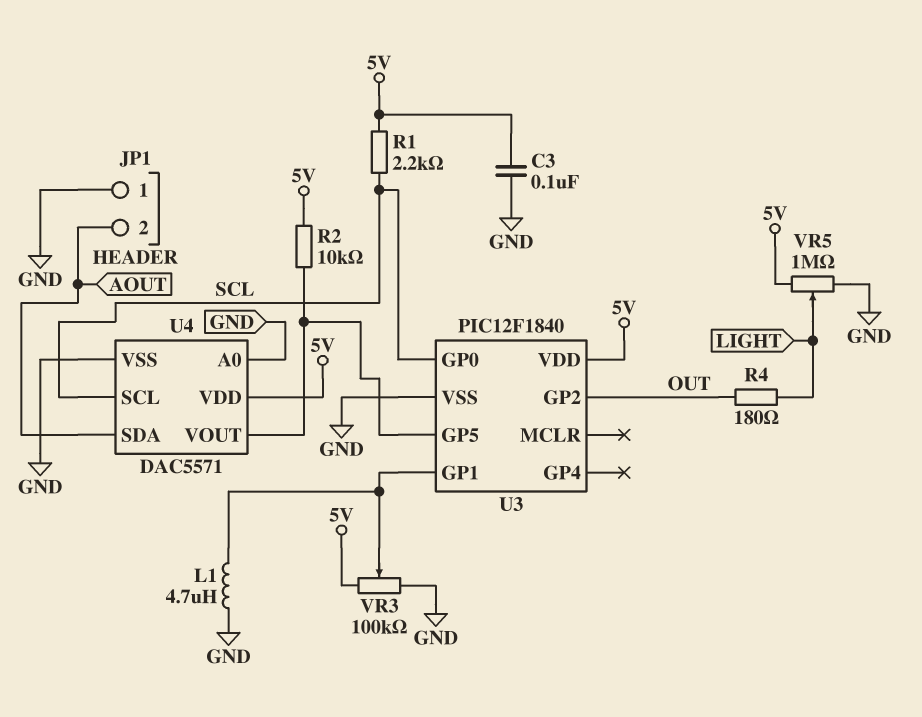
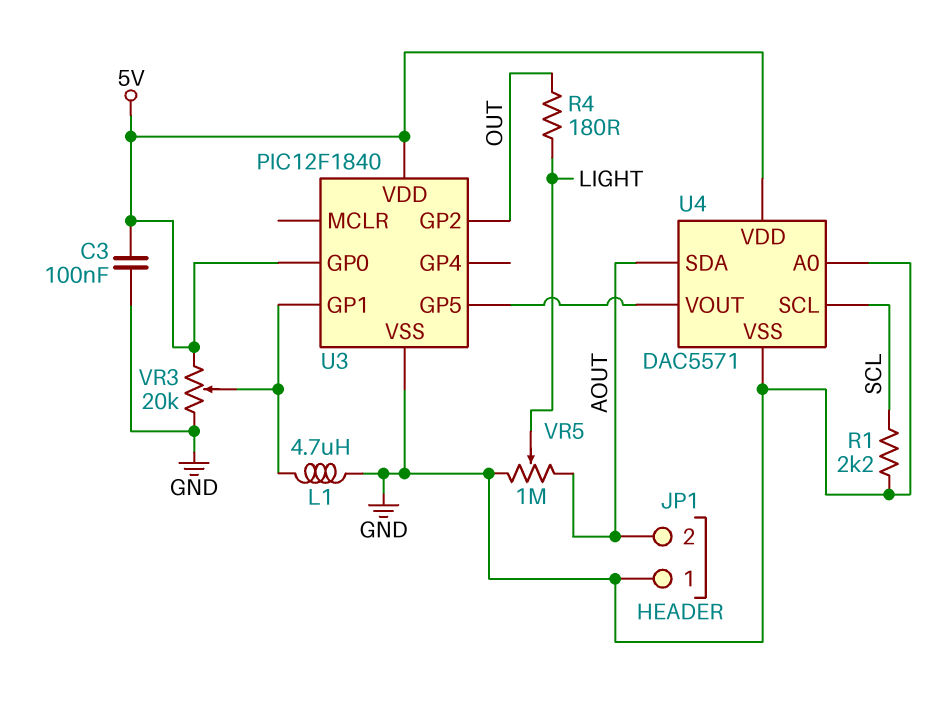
R1: 2.2k (5V, SCL) -> 2.2k (GND, SCL)
R2: 10k (5V, U3/GP5) -> none
U3 pin GP0: SCL -> 5V
VR3: 100k (5V, GND, wiper U3/GP1) -> 20k (5V, GND, wiper U3/GP1)
VR5: 1M (5V, GND, wiper LIGHT) -> 1M (AOUT, GND, wiper LIGHT)

